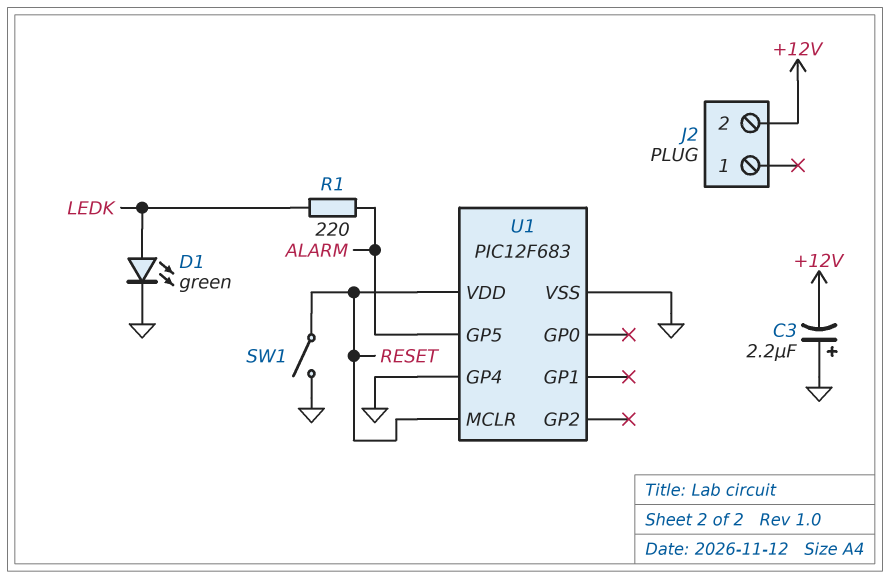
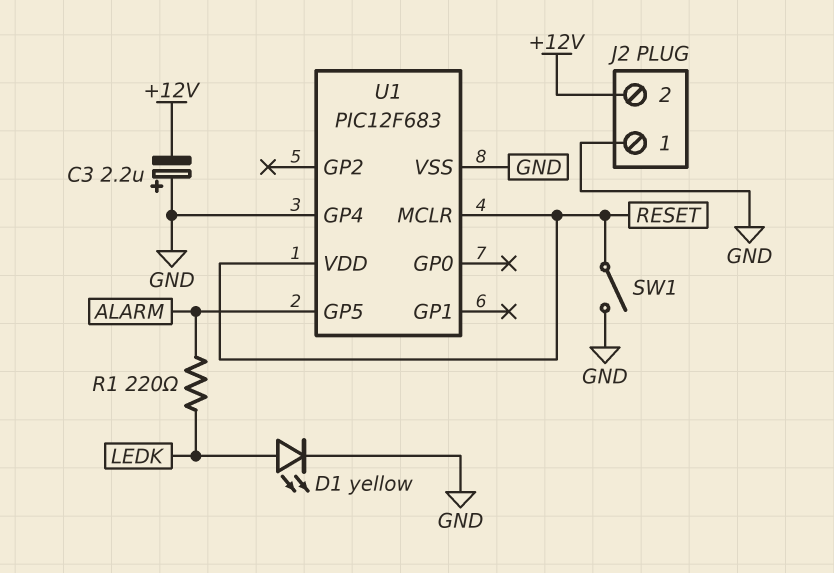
D1: LED green (A LEDK, K GND) -> LED yellow (A LEDK, K GND)
J2 pin 1: none -> GND

